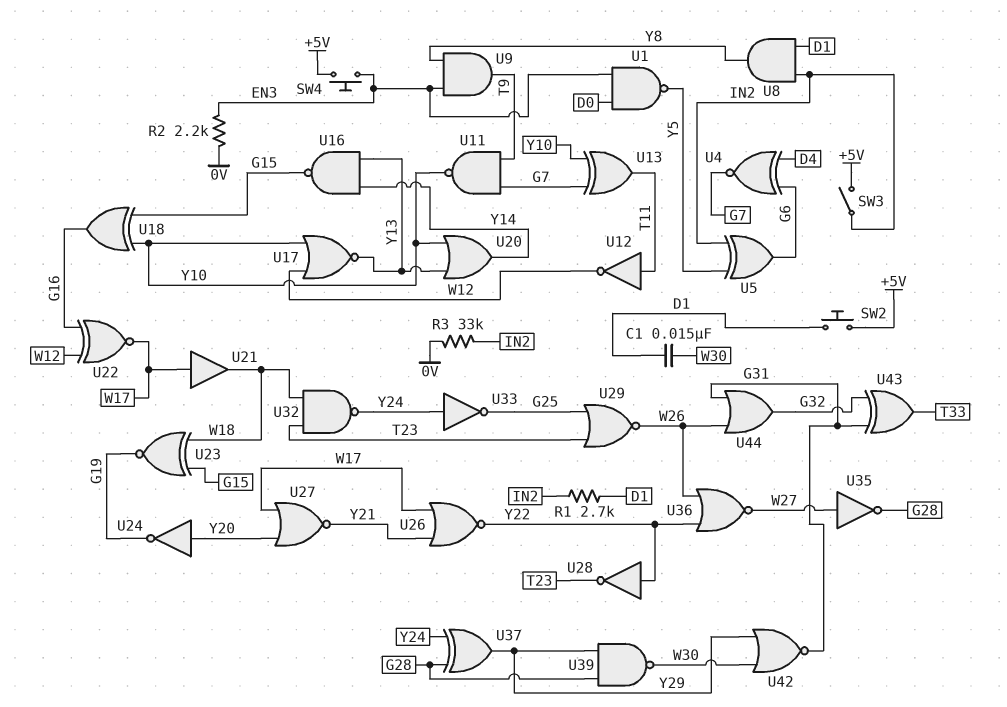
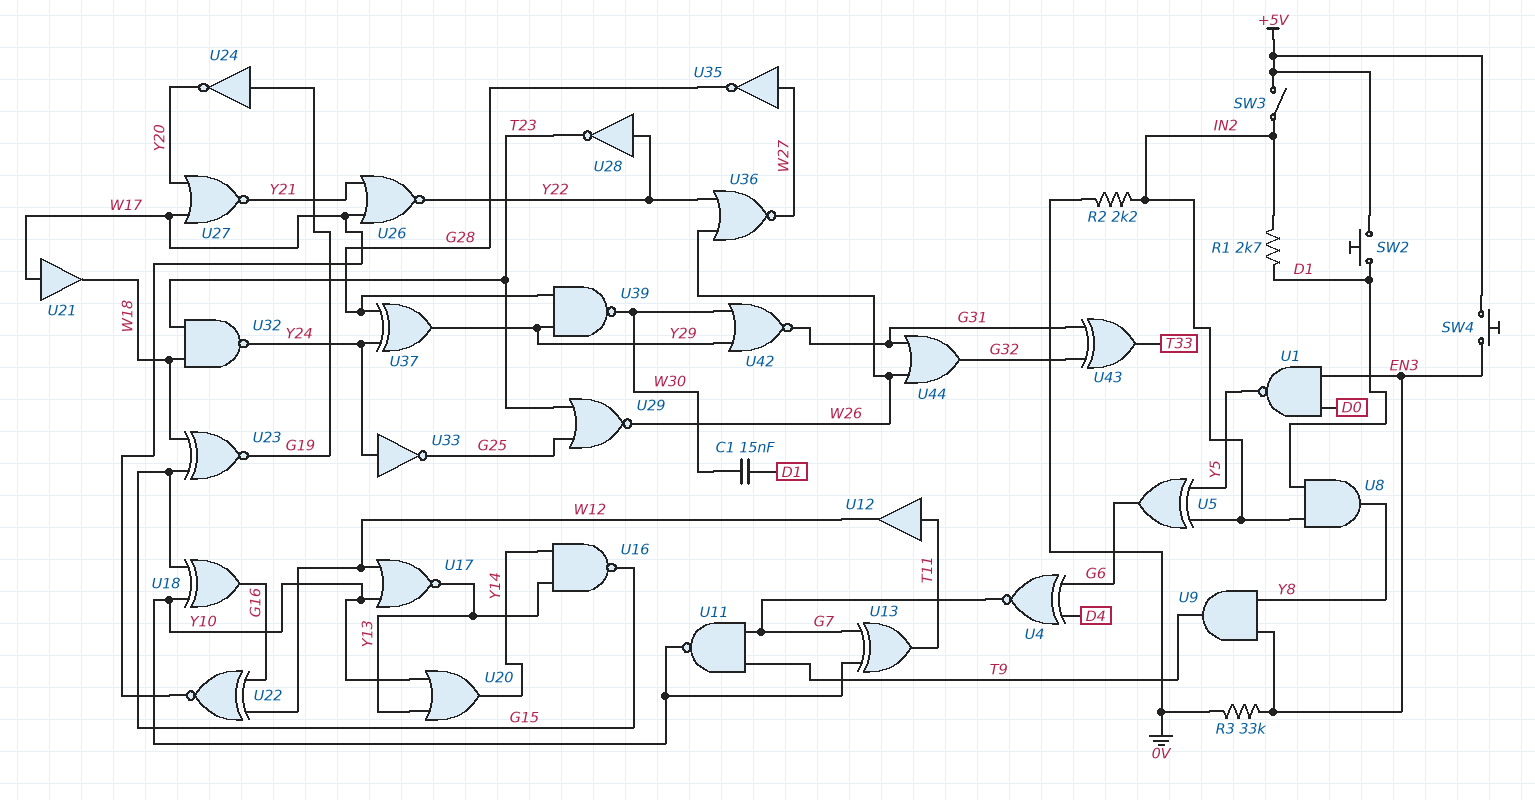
R2: 2.2k (0V, EN3) -> 2.2k (0V, IN2)
R3: 33k (0V, IN2) -> 33k (0V, EN3)
U12: NOT (in T11, out W12) -> buffer (in T11, out W12)
U24: NOT (in Y20, out G19) -> NOT (in G19, out Y20)

